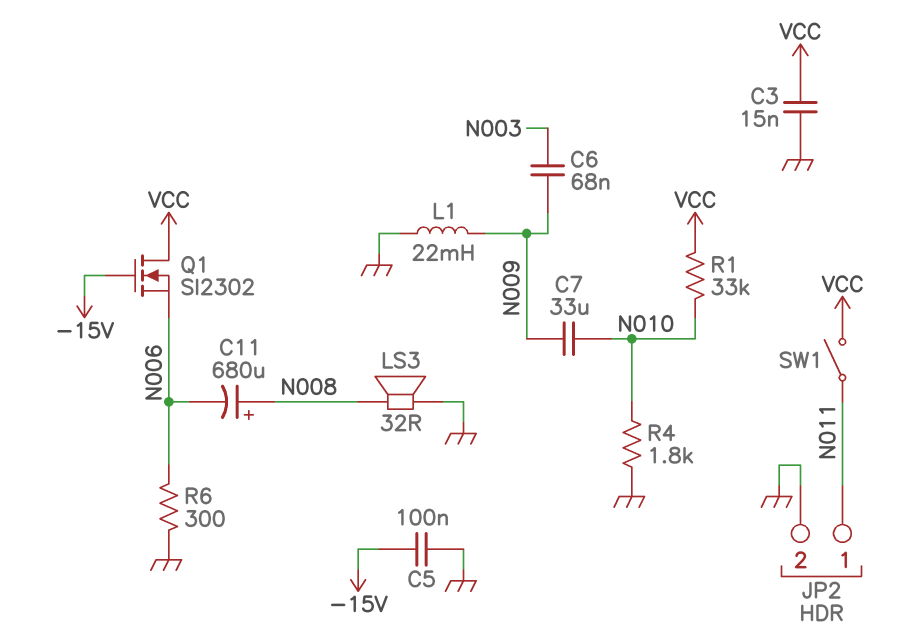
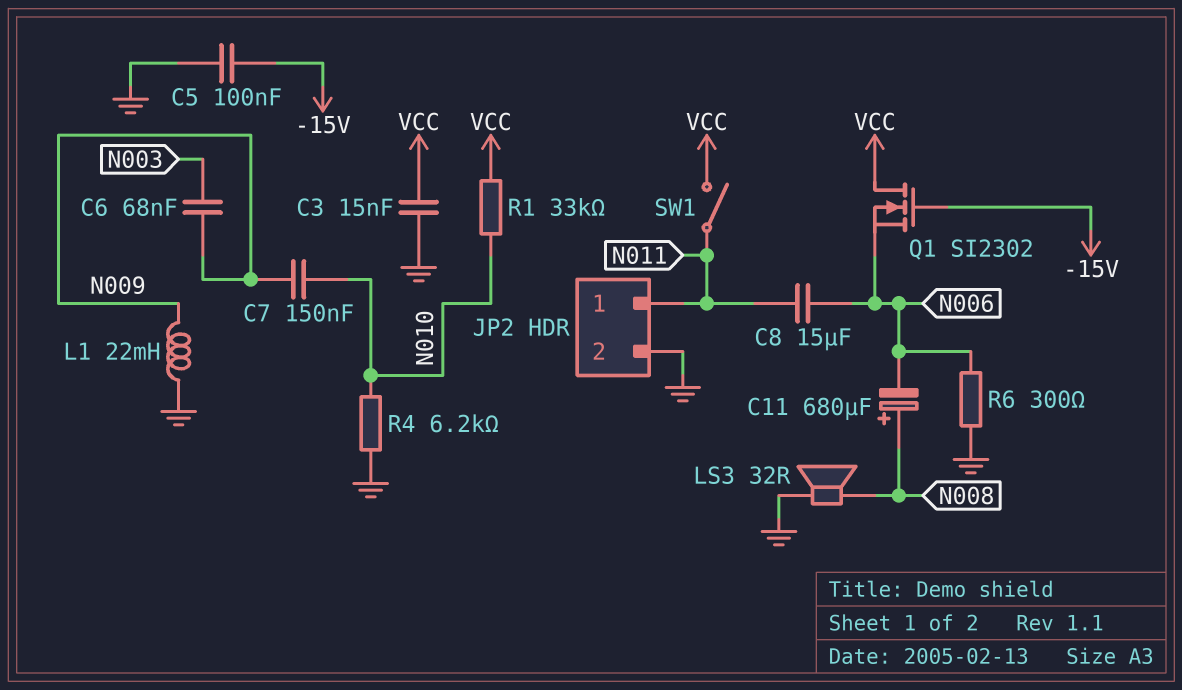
C7: 33uF (N009, N010) -> 150nF (N009, N010)
C8: none -> 15uF (N006, N011)
R4: 1.8k (GND, N010) -> 6.2k (GND, N010)

